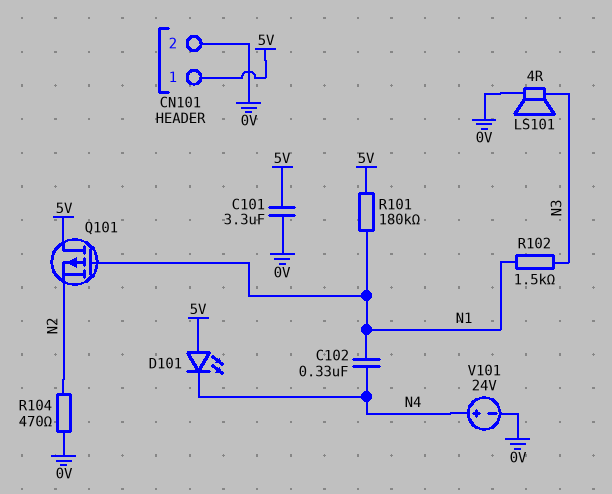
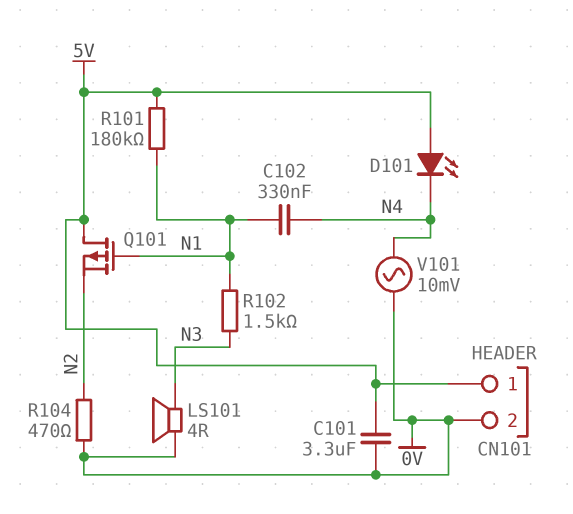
V101: 24V (plus N4, minus 0V) -> AC 10mV (0V, N4)

